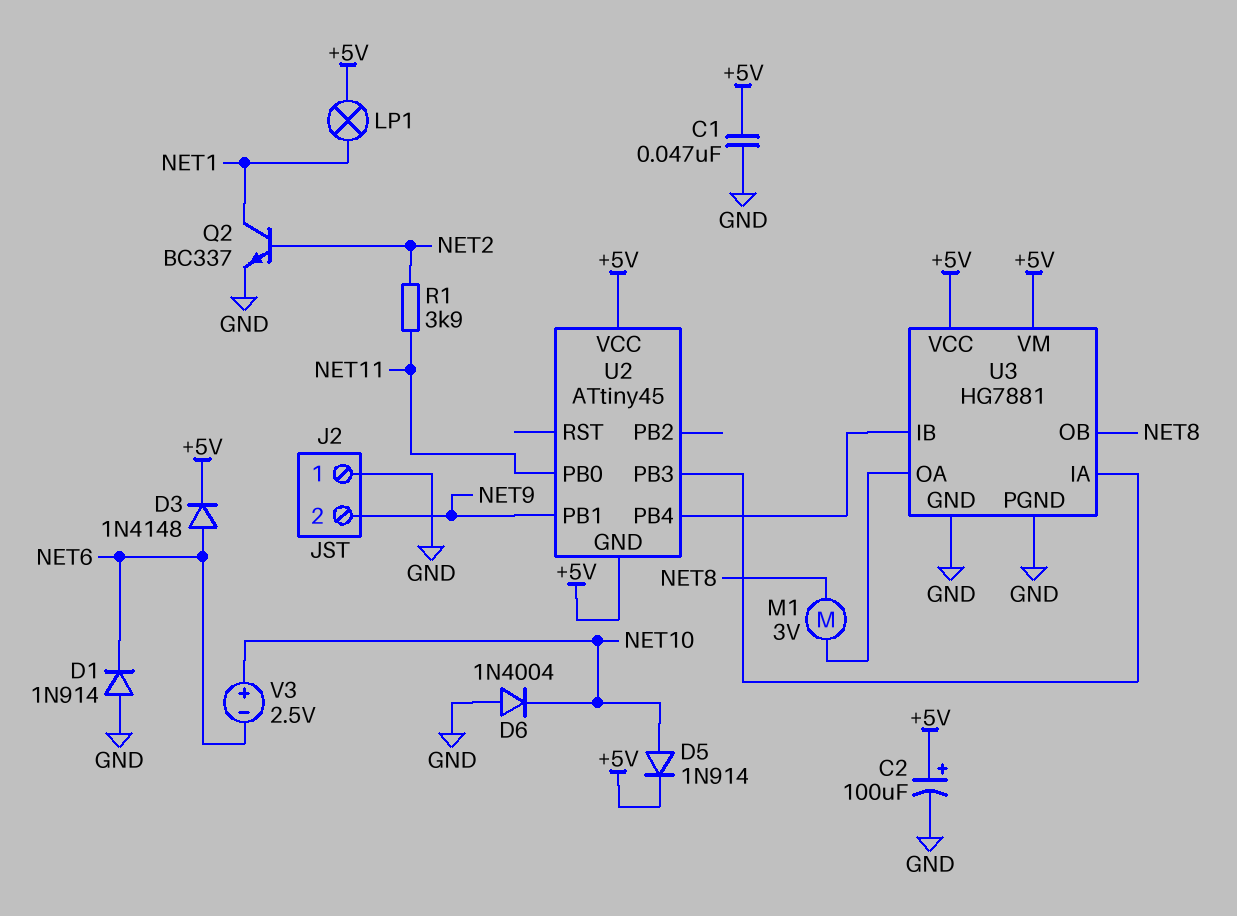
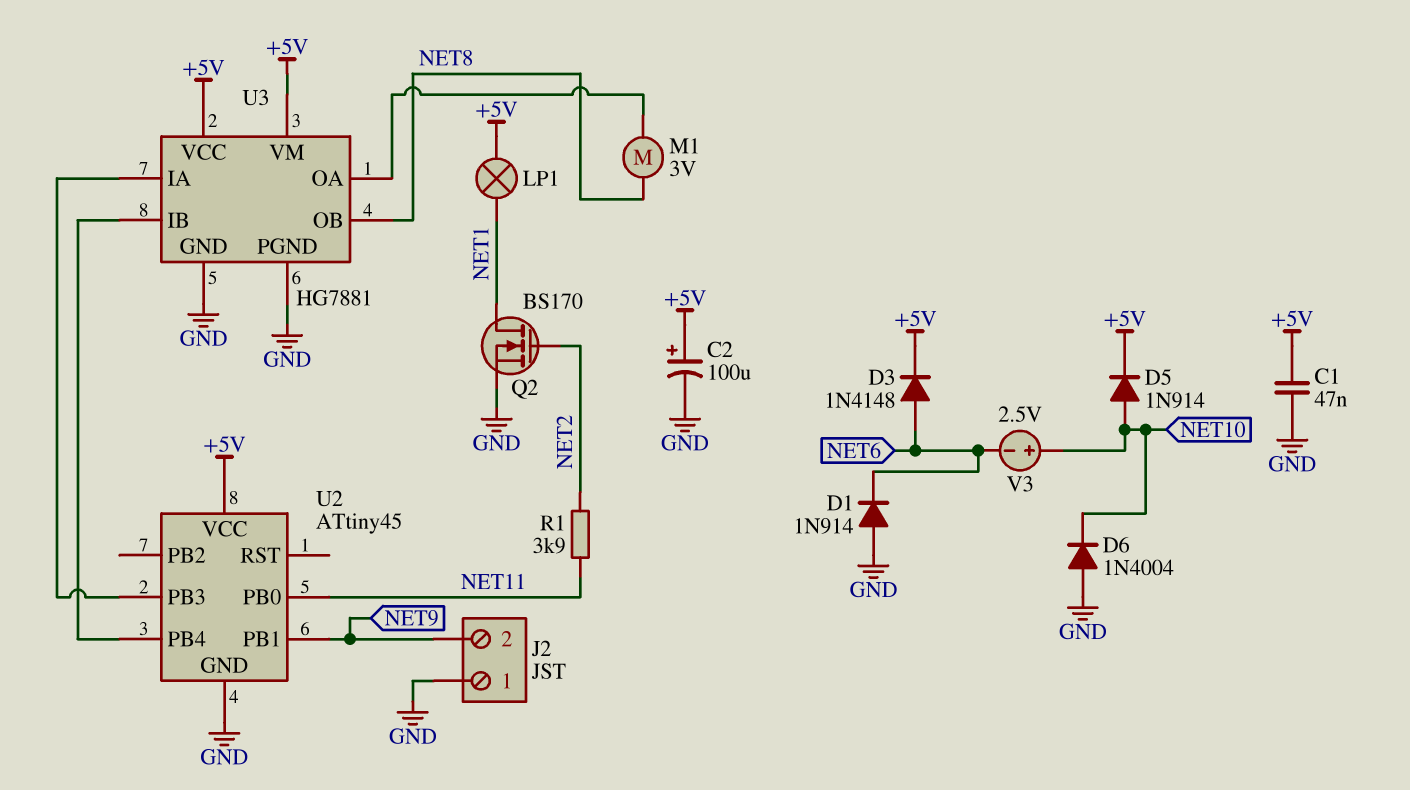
Q2: NPN BC337 (B NET2, C NET1, E GND) -> NMOS BS170 (G NET2, D NET1, S GND)
U2 pin GND: +5V -> GND

